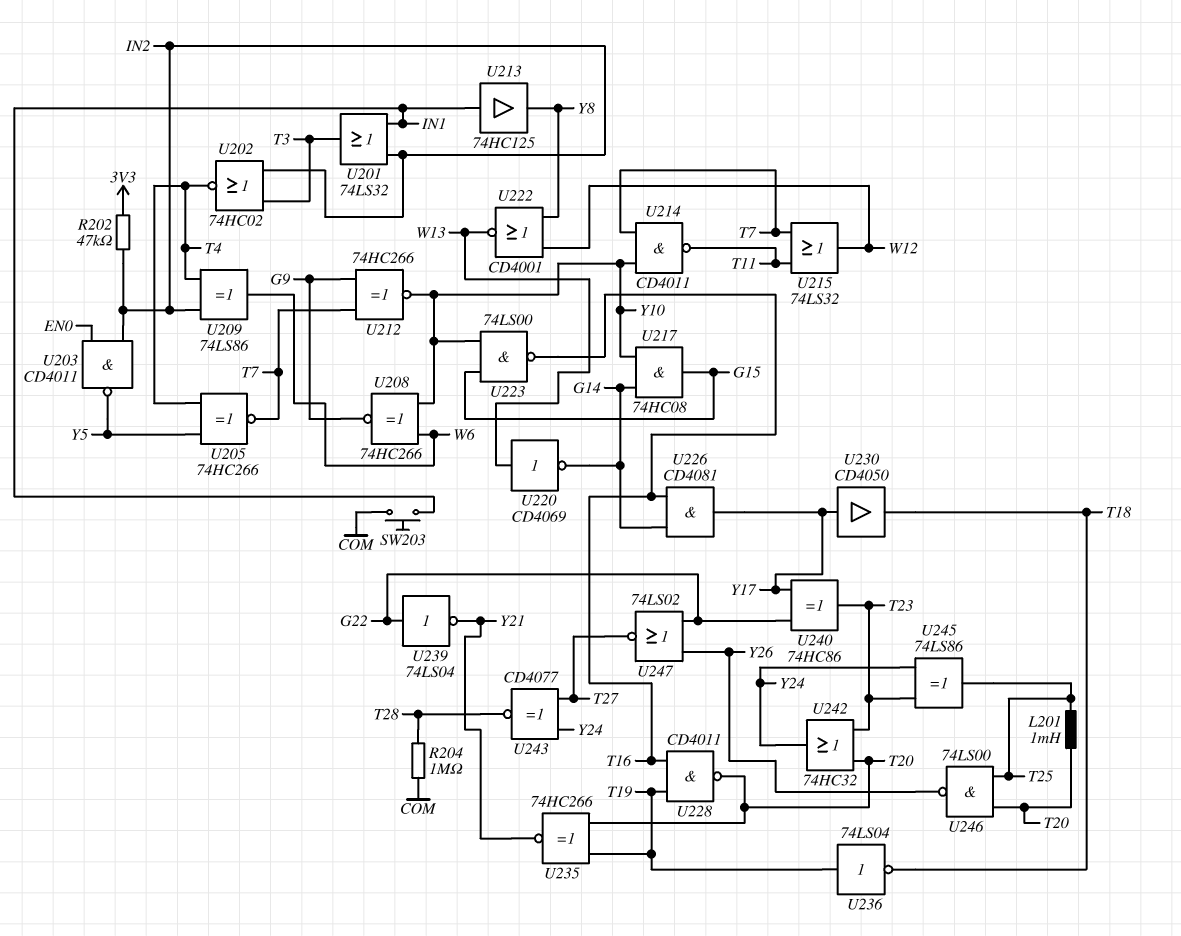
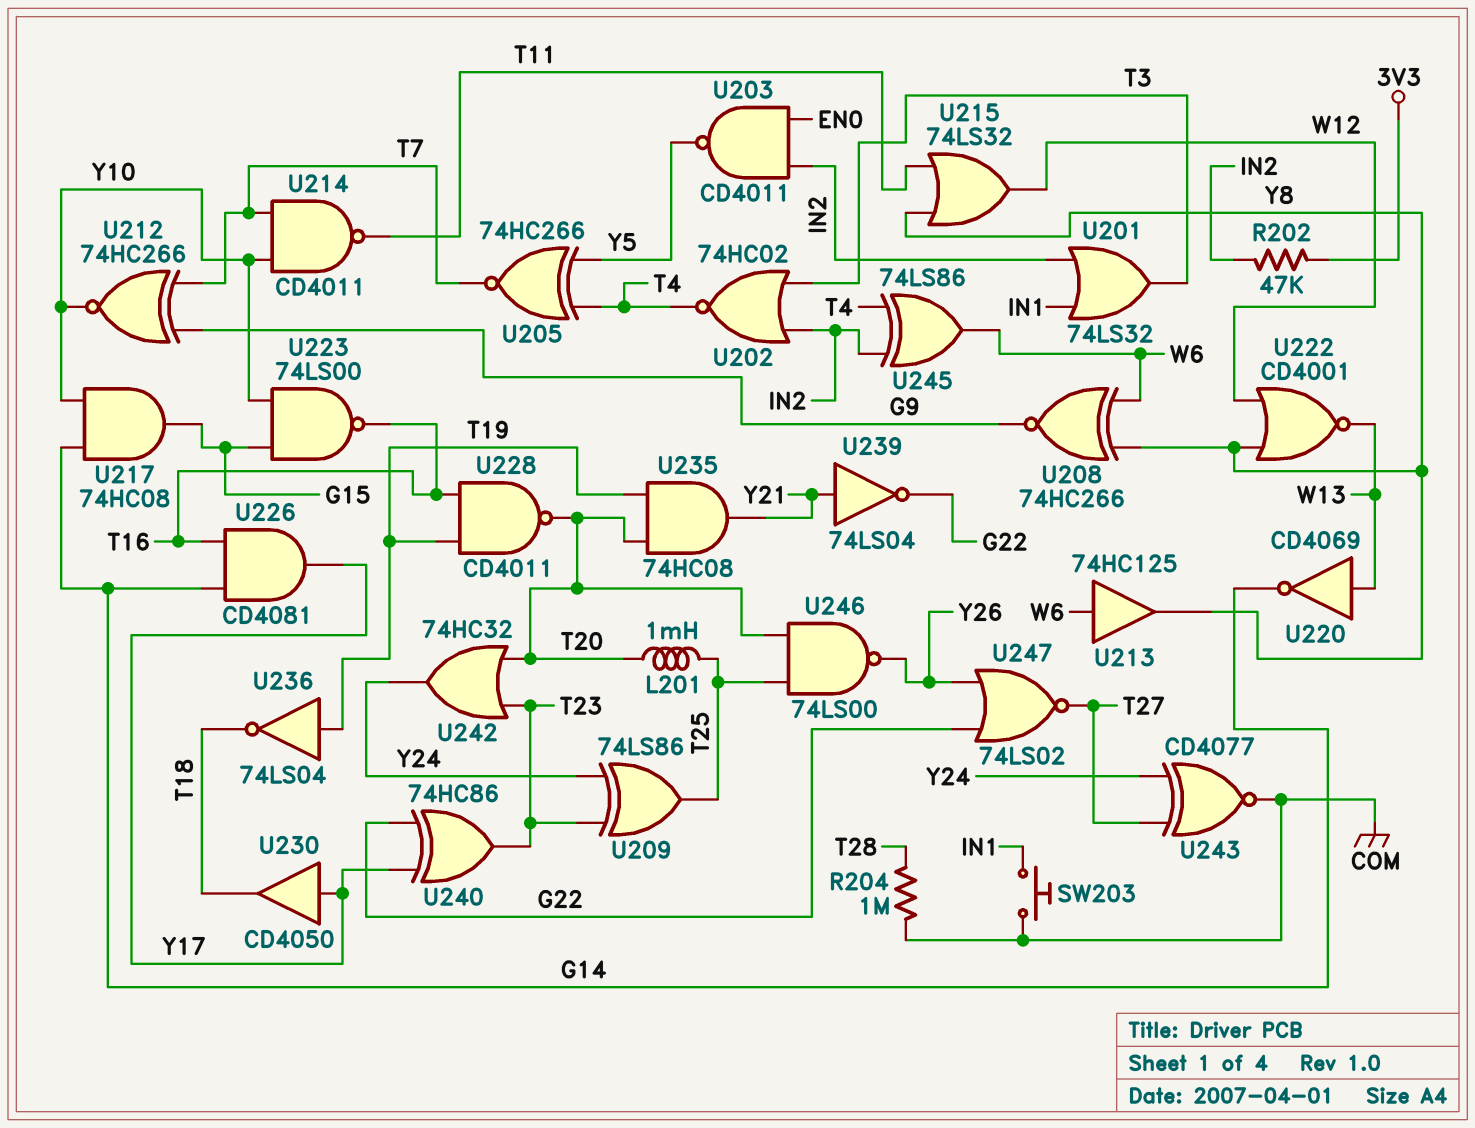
U208: XNOR 74HC266 (in W6, in Y10, out G9) -> XNOR 74HC266 (in W6, in Y8, out G9)
U209: XOR 74LS86 (in IN2, in T4, out W6) -> XOR 74LS86 (in T23, in Y24, out T25)
U213: buffer 74HC125 (in IN1, out Y8) -> buffer 74HC125 (in W6, out Y8)
U215: OR 74LS32 (in T7, in T11, out W12) -> OR 74LS32 (in T11, in Y8, out W12)
U235: XNOR 74HC266 (in T19, in T20, out Y21) -> AND 74HC08 (in T19, in T20, out Y21)
U239: NOT 74LS04 (in G22, out Y21) -> NOT 74LS04 (in Y21, out G22)
U243: XNOR CD4077 (in T27, in Y24, out T28) -> XNOR CD4077 (in T27, in Y24, out COM)
U245: XOR 74LS86 (in T23, in Y24, out T25) -> XOR 74LS86 (in IN2, in T4, out W6)

